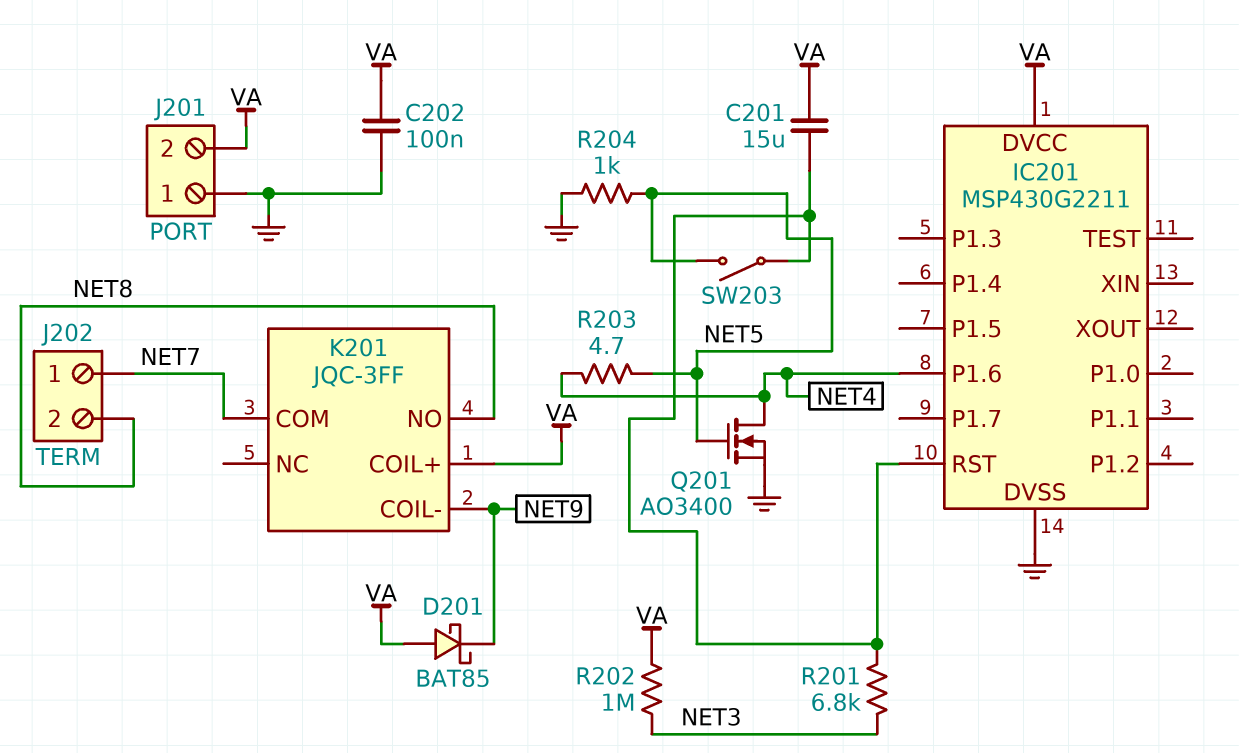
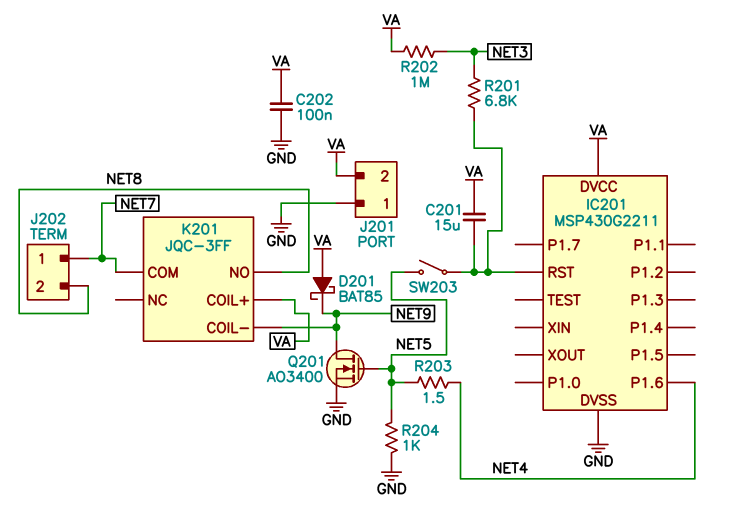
Q201: NMOS AO3400 (G NET5, D NET4, S GND) -> NMOS AO3400 (G NET5, D NET9, S GND)
R203: 4.7 (NET4, NET5) -> 1.5 (NET4, NET5)

